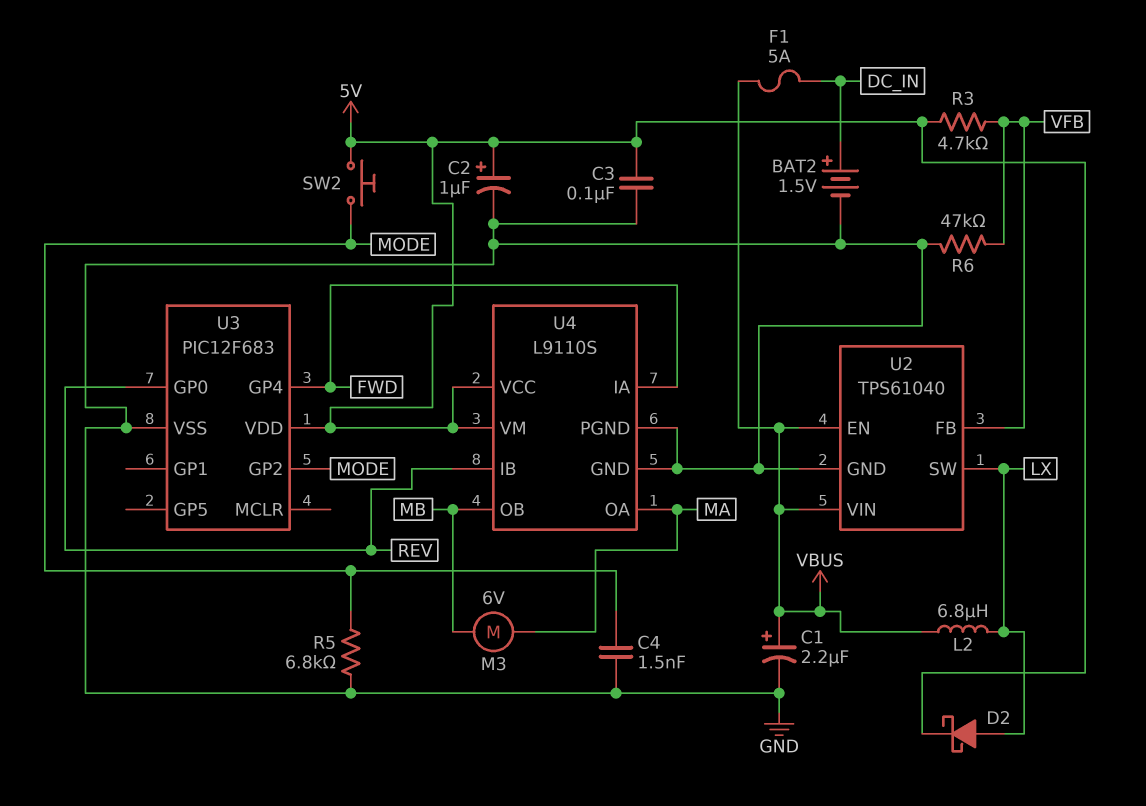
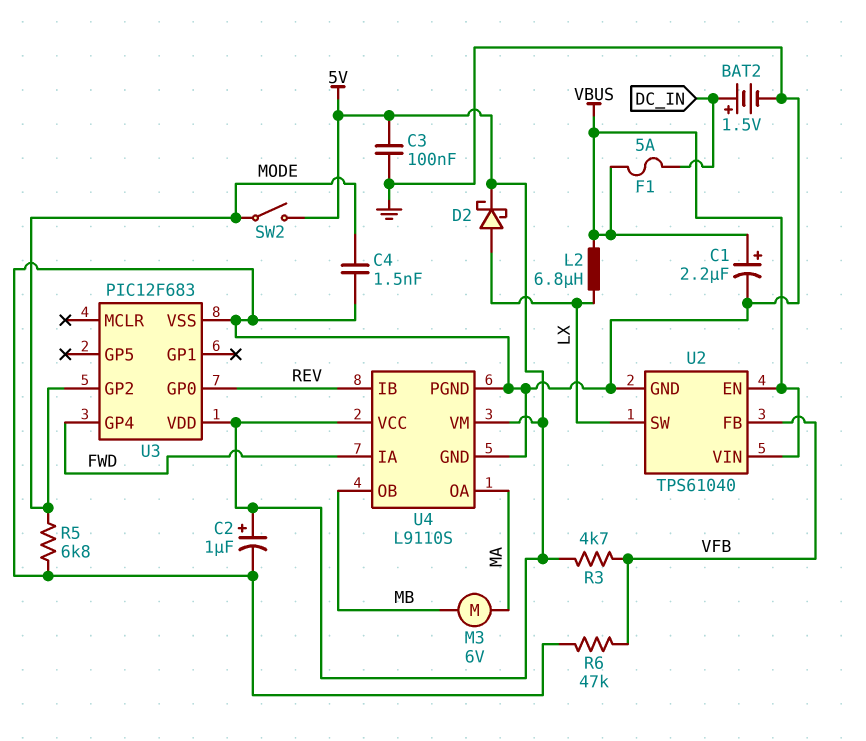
SW2: button (5V, MODE) -> switch (5V, MODE)

